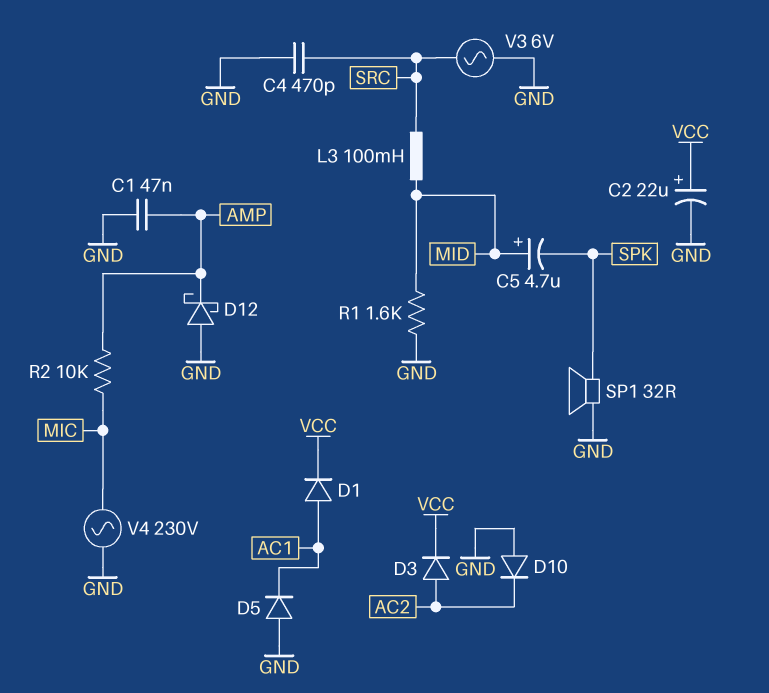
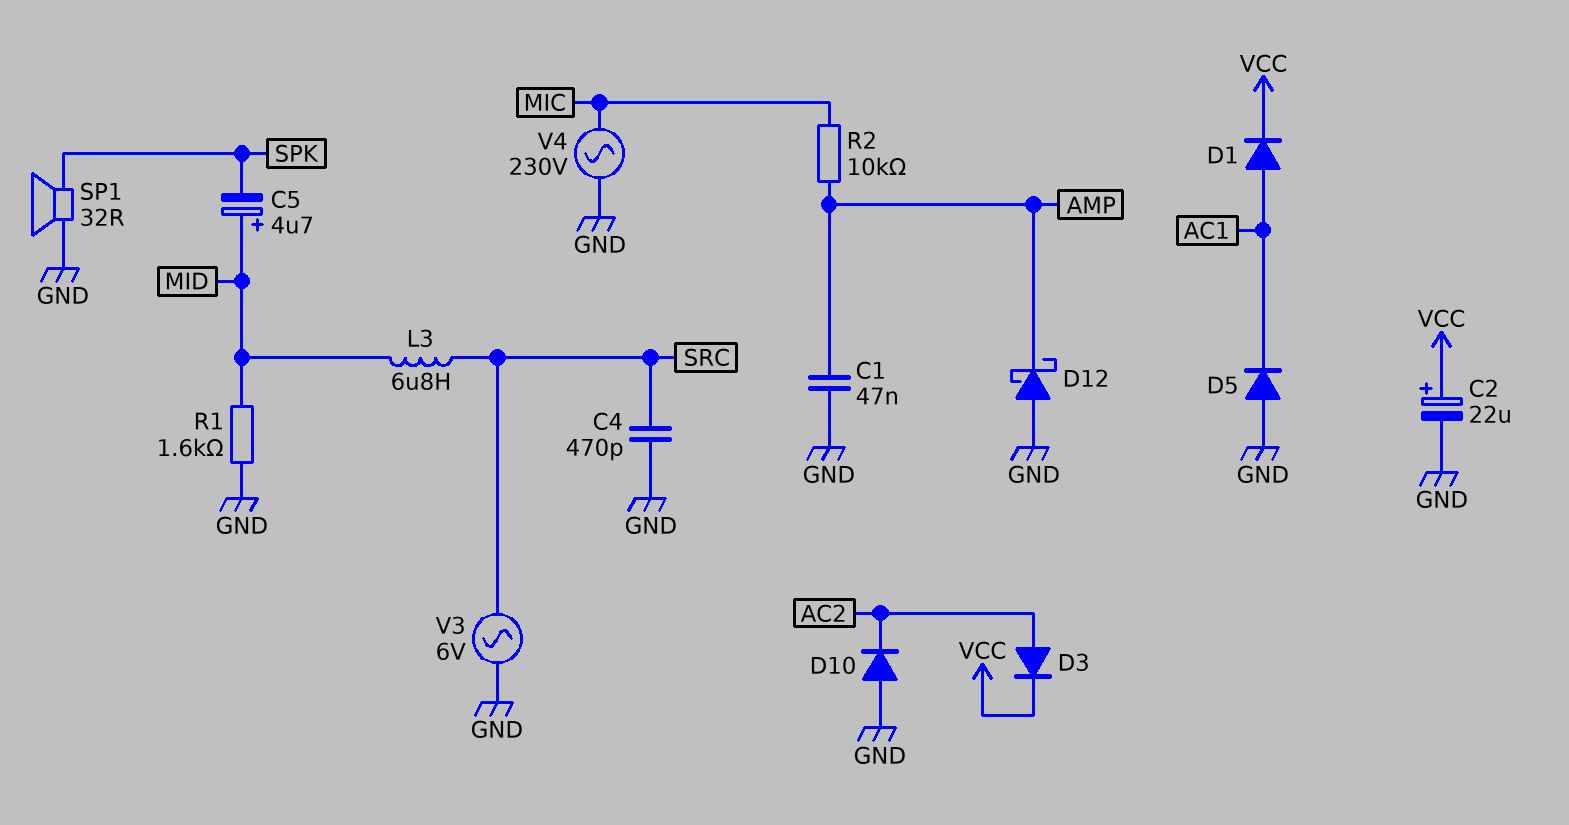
L3: 100mH (MID, SRC) -> 6.8uH (MID, SRC)

